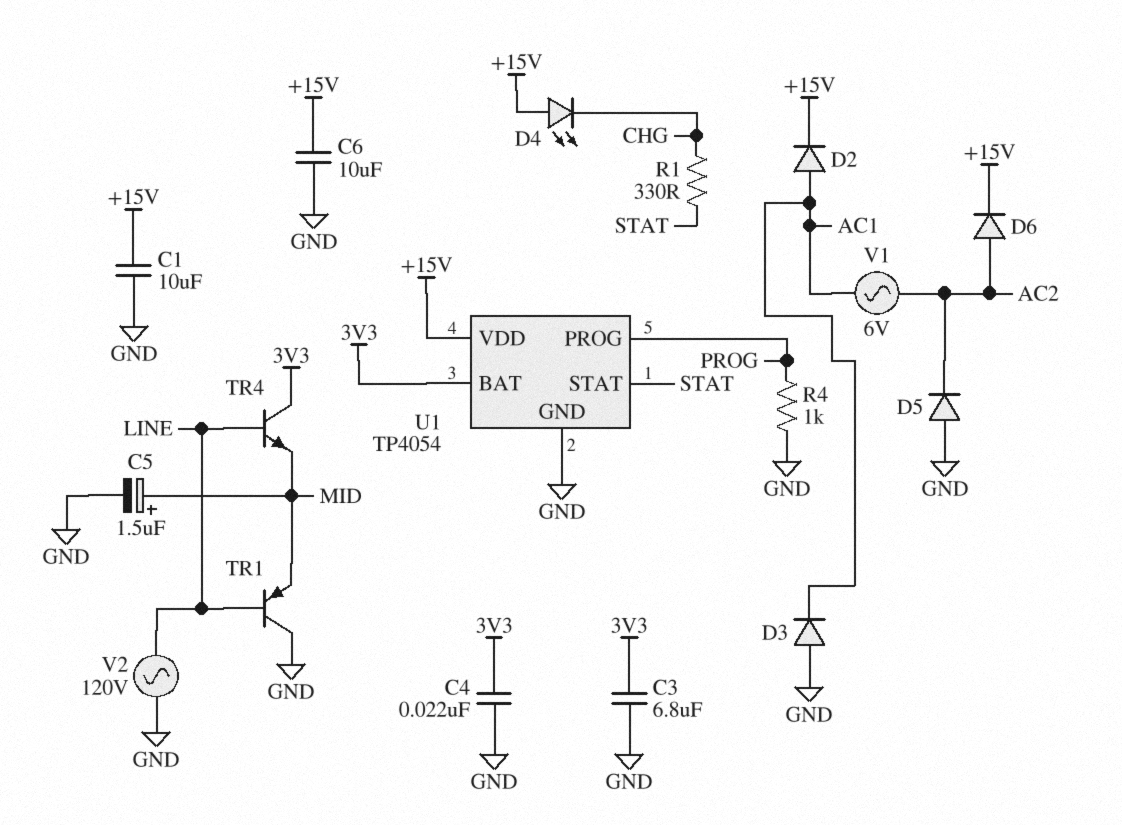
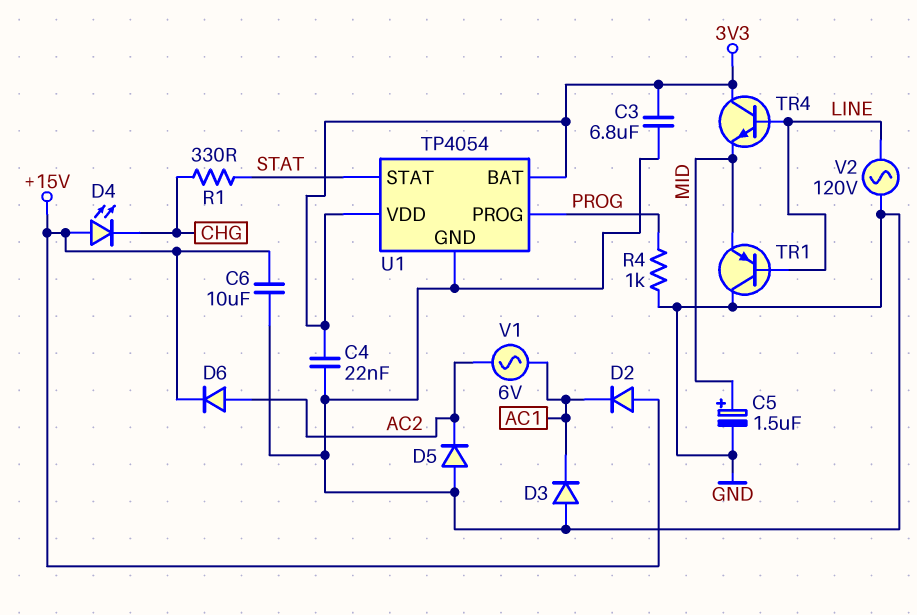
C1: 10uF (+15V, GND) -> none
D2: diode (A AC1, K +15V) -> diode (A +15V, K AC1)
U1 pin VDD: +15V -> 3V3

